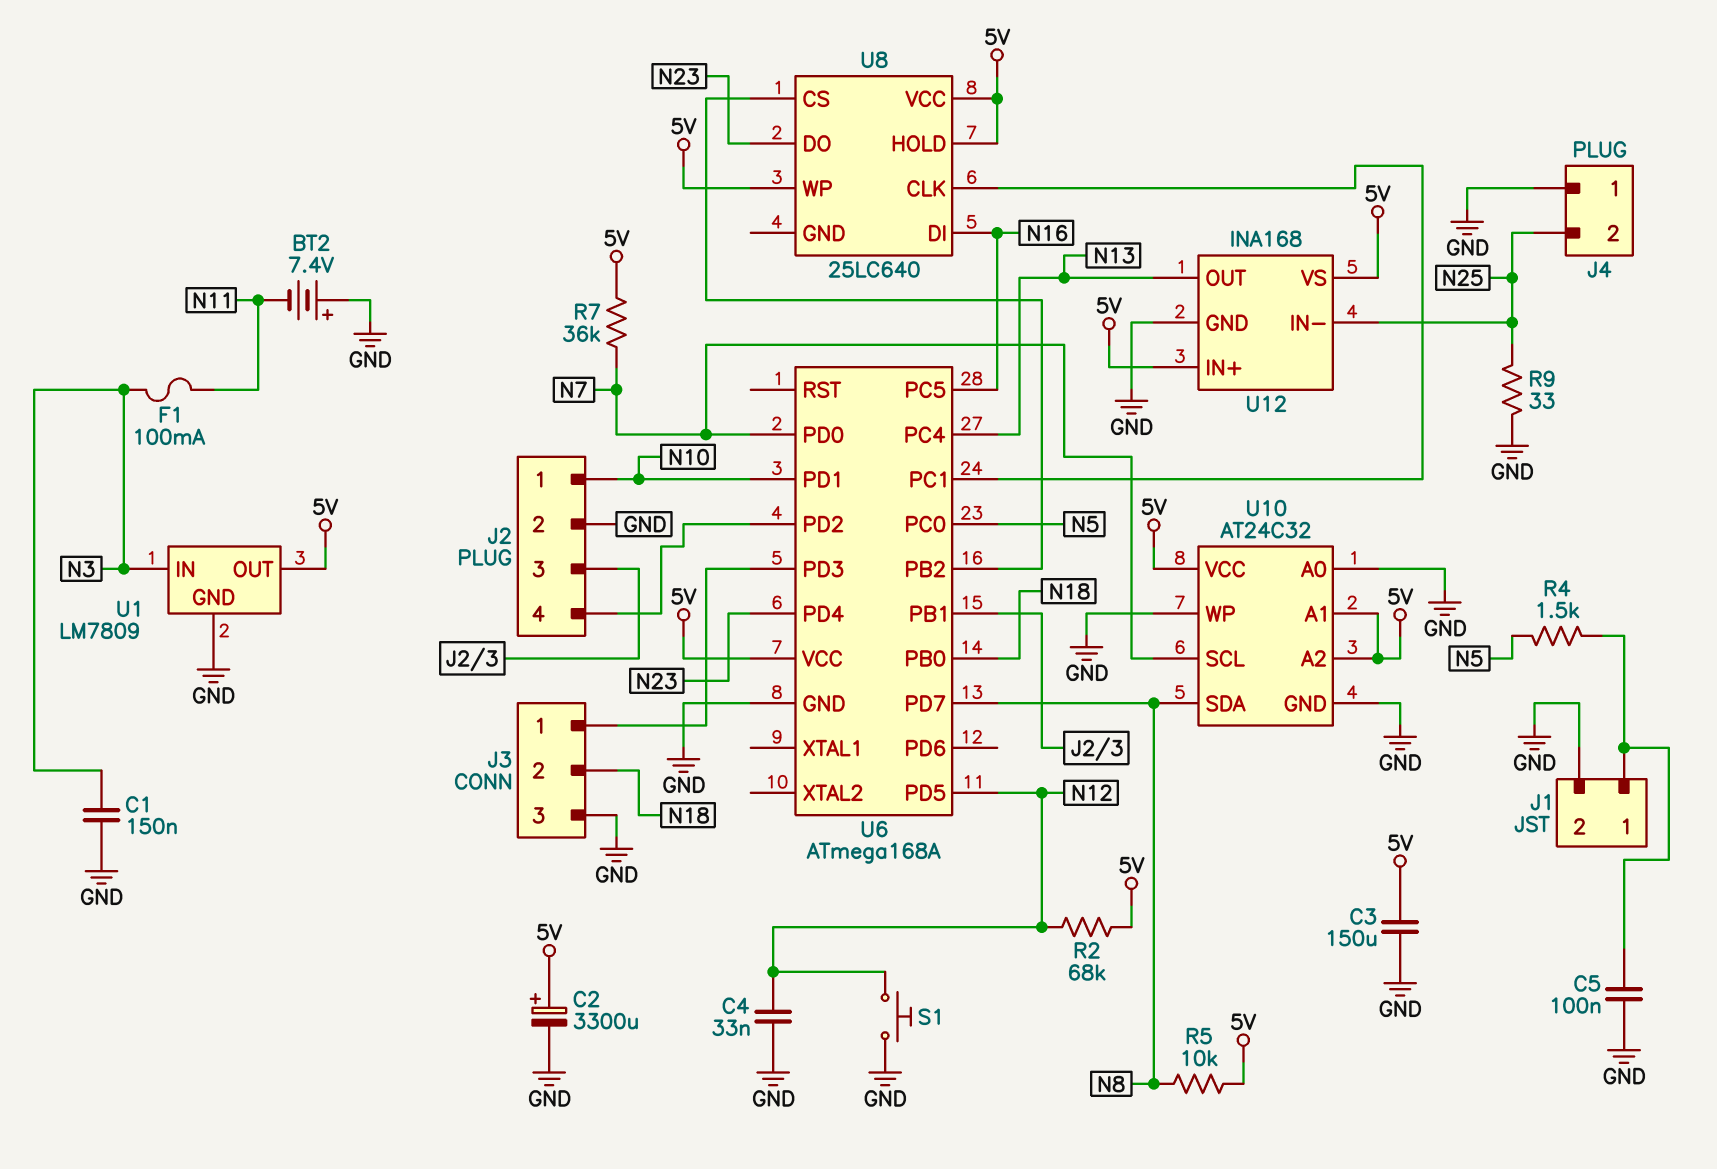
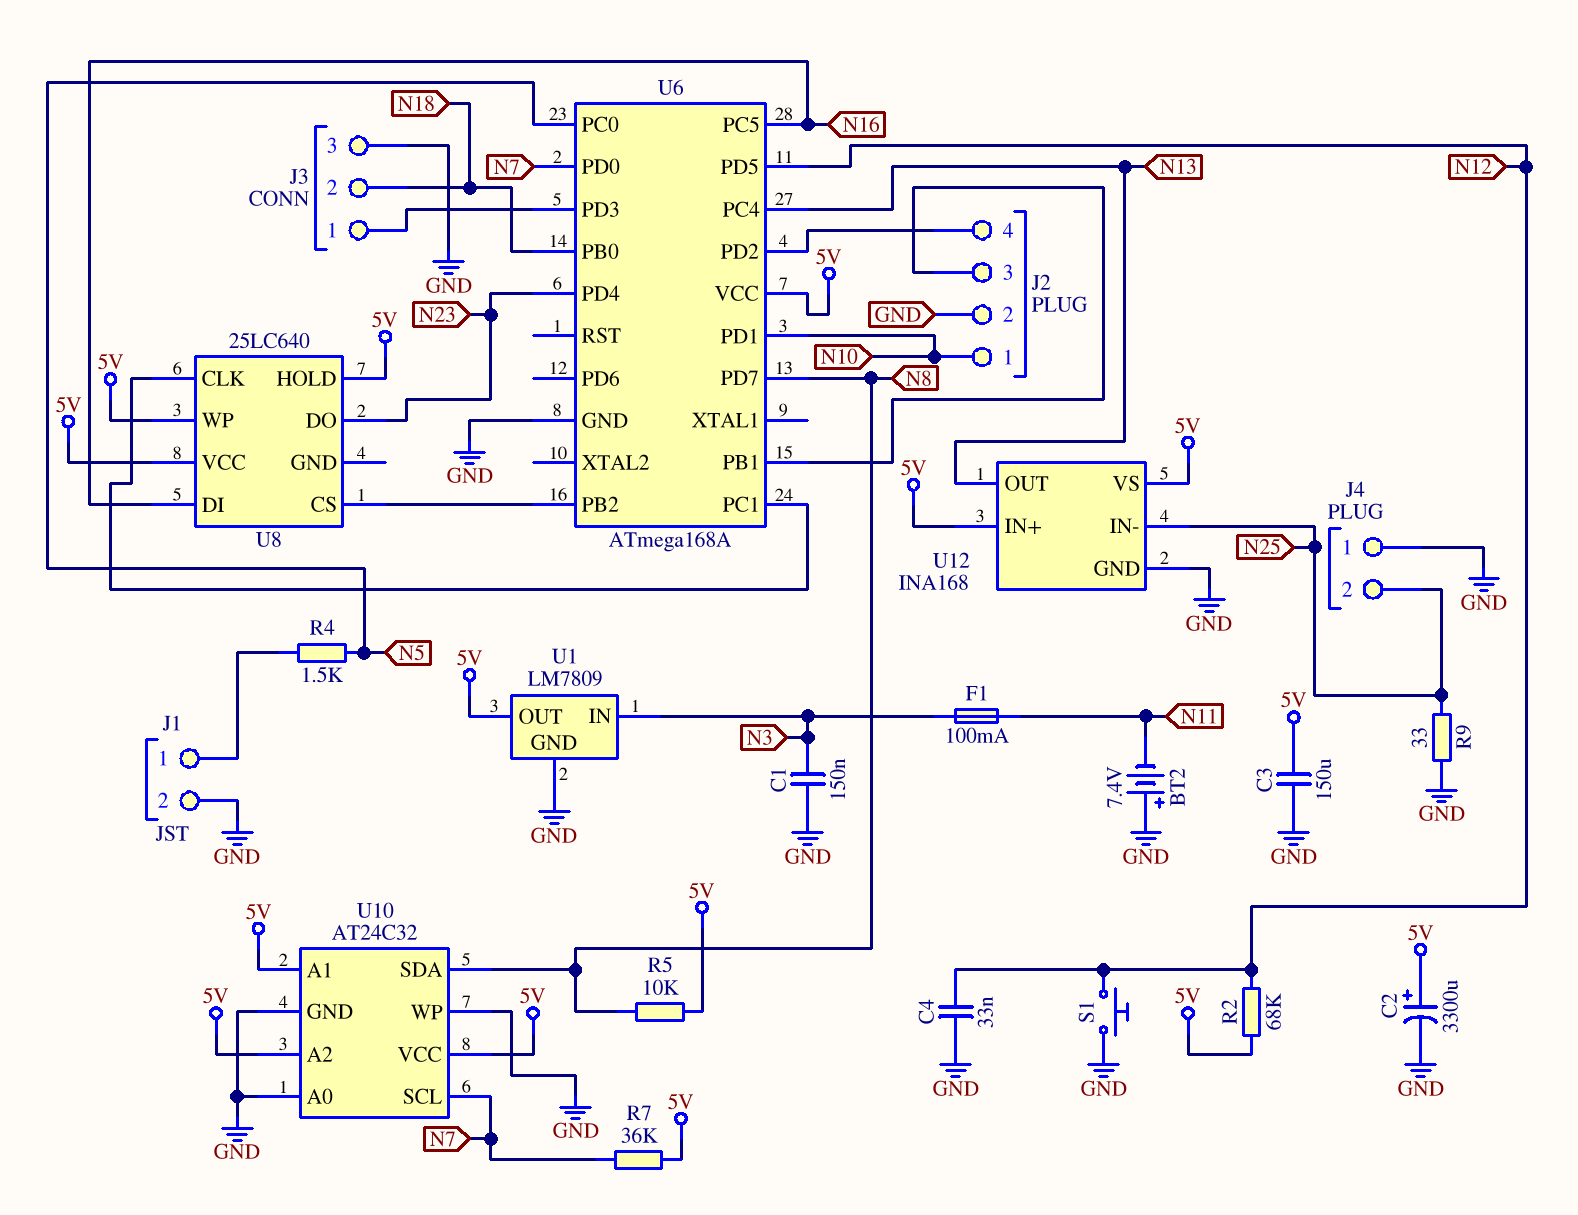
C5: 100nF (GND, J1/1) -> none

